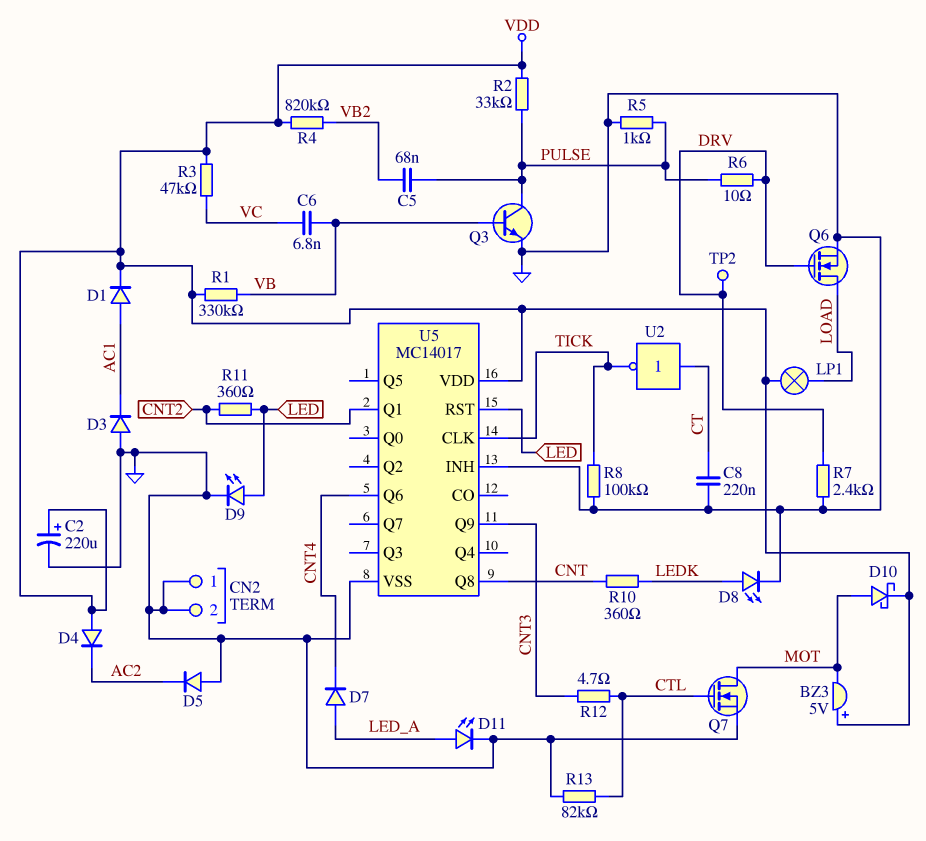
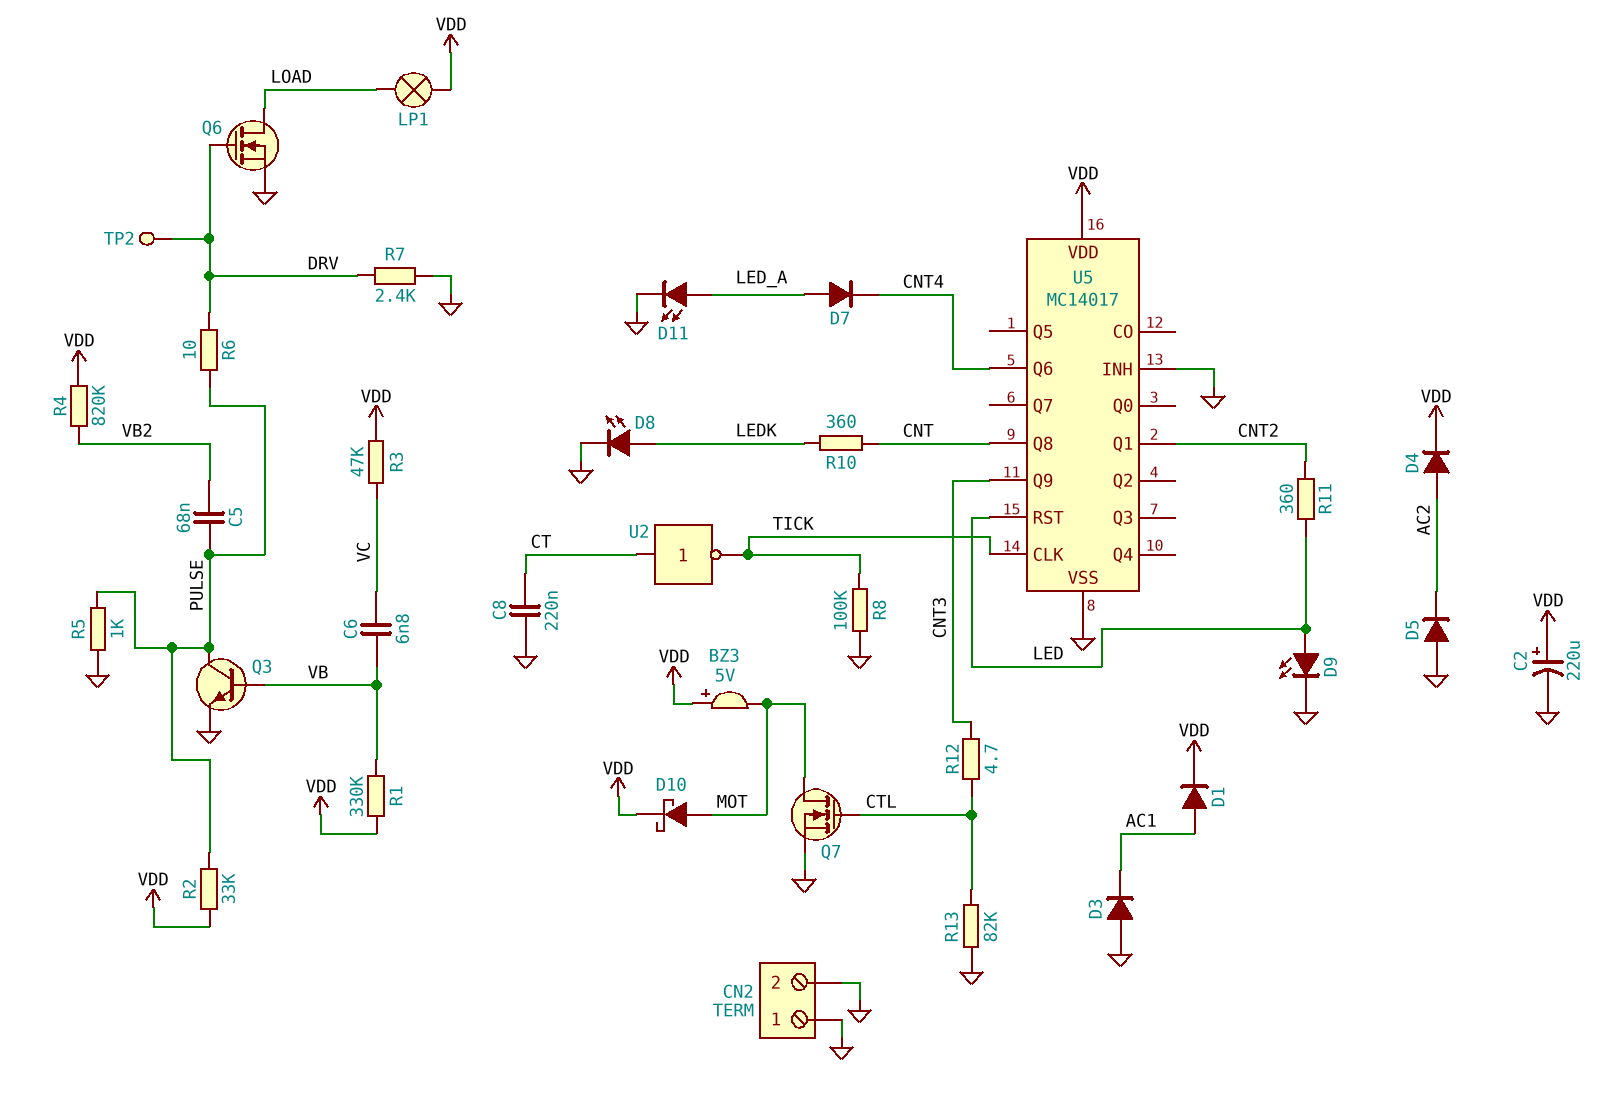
D4: diode (A VDD, K AC2) -> diode (A AC2, K VDD)

